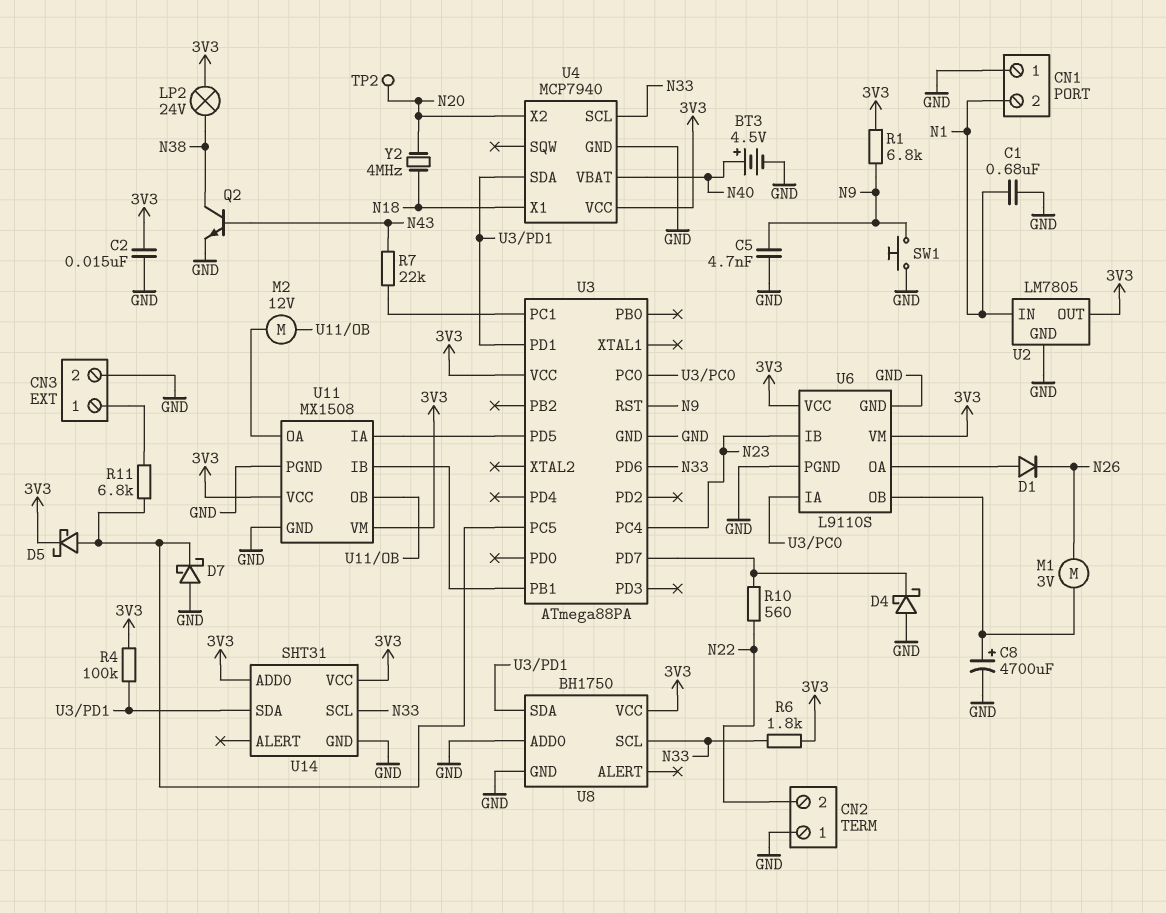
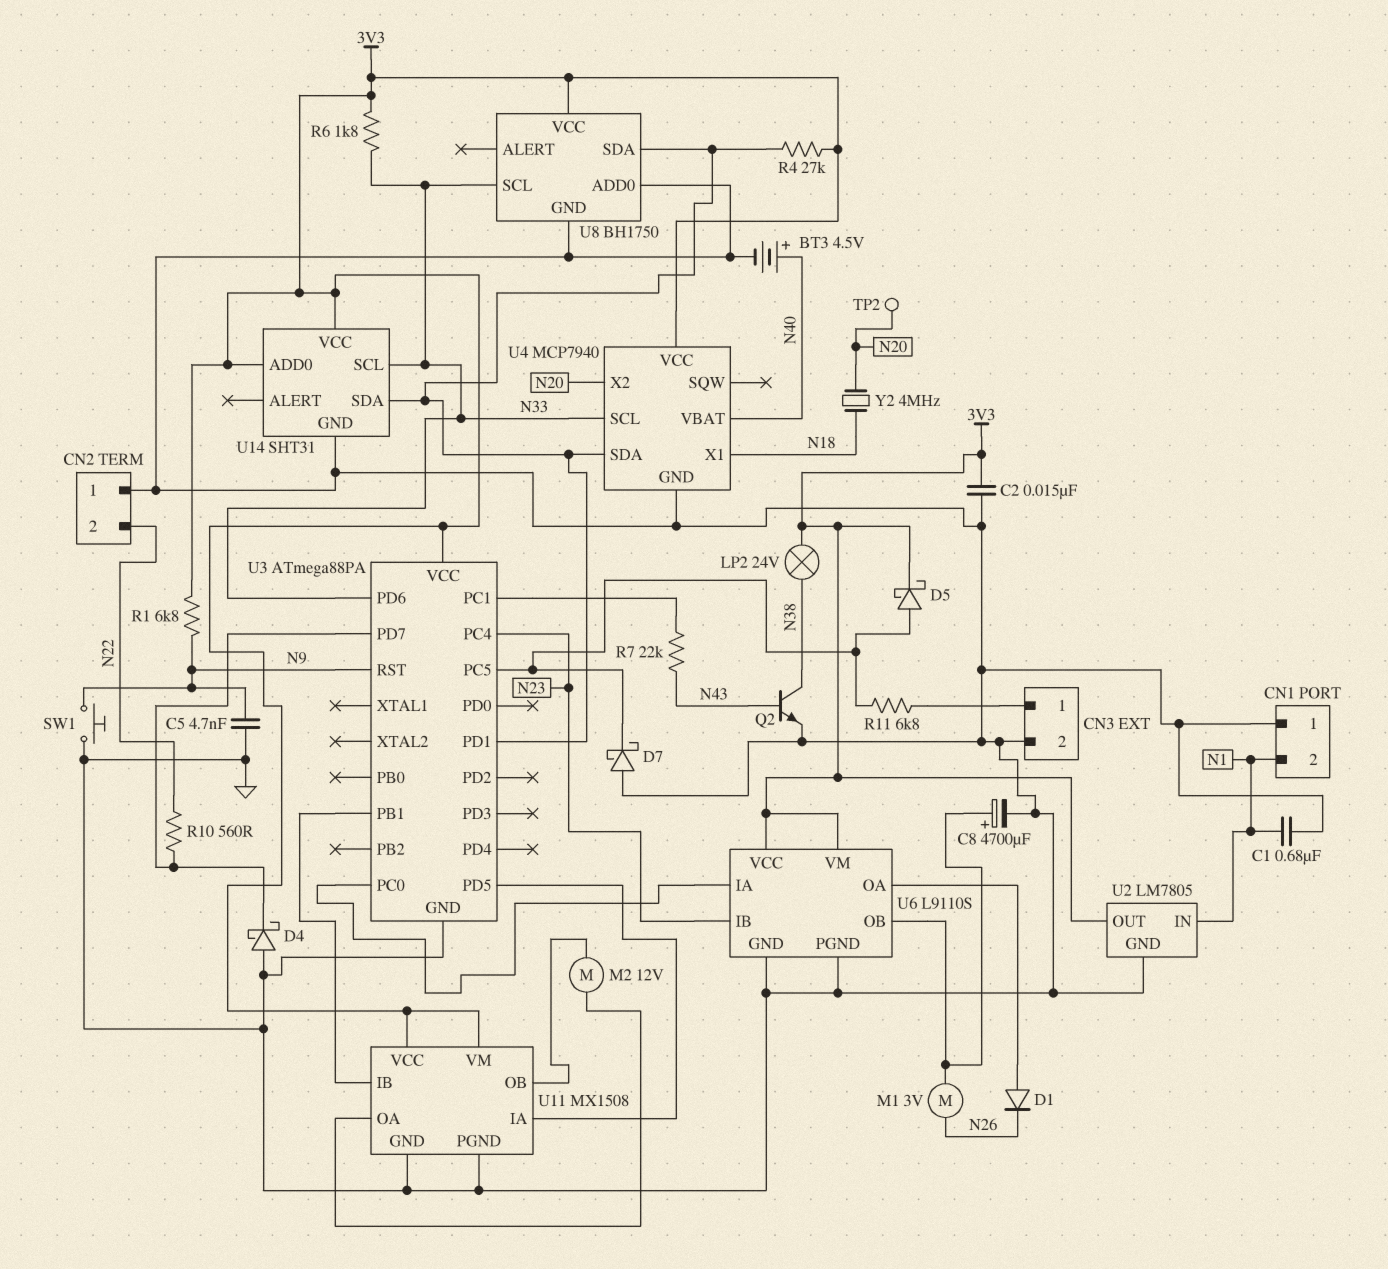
R4: 100k (3V3, U3/PD1) -> 27k (3V3, U3/PD1)

